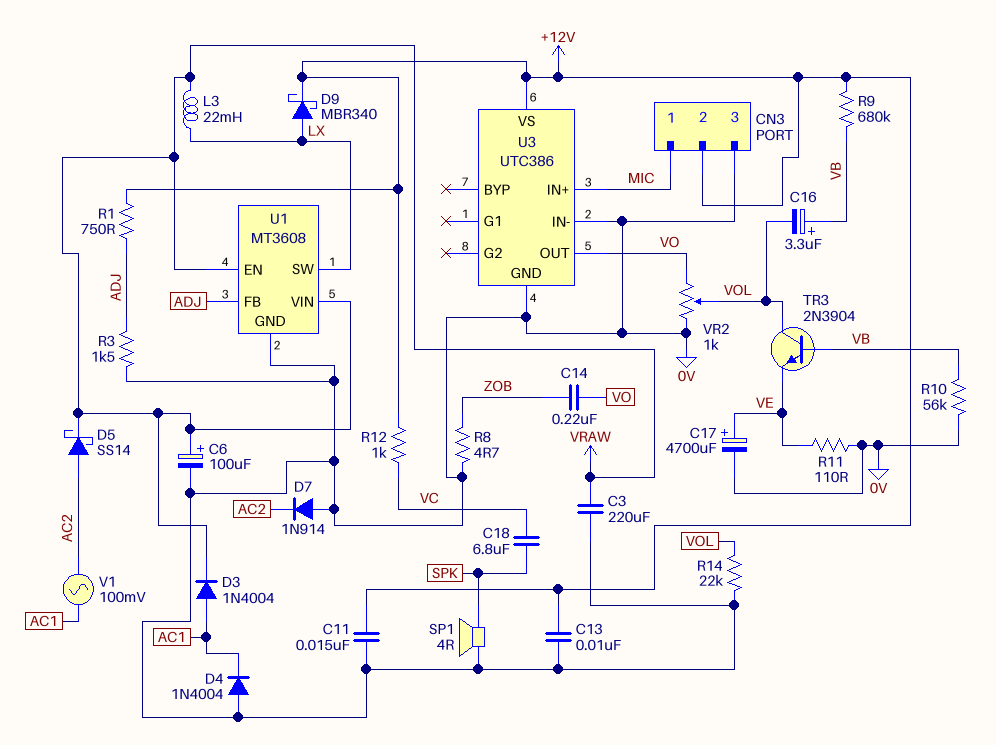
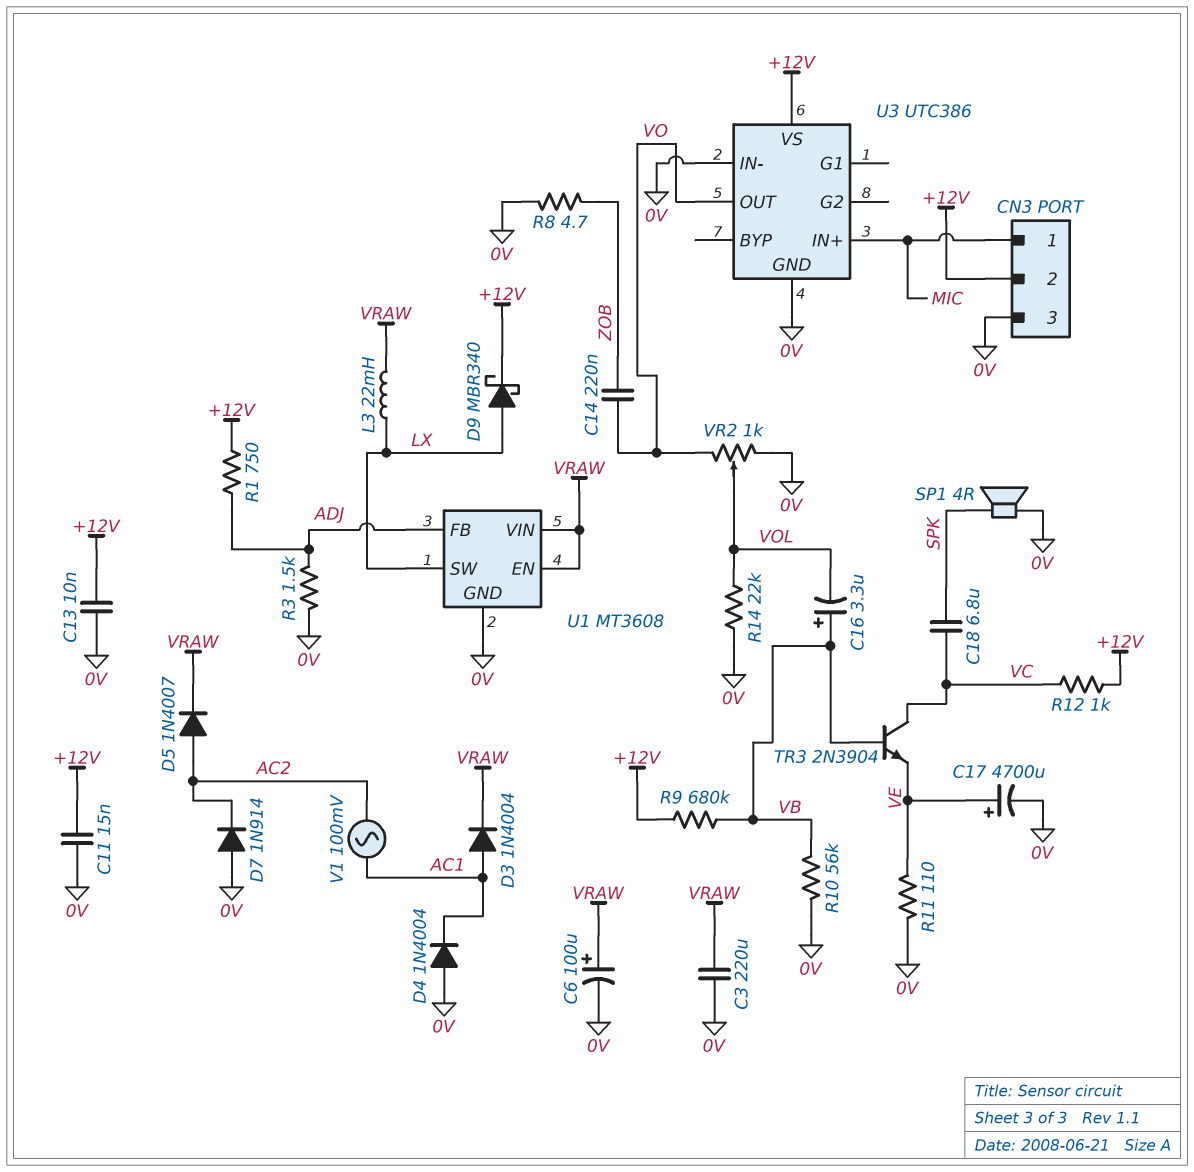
D5: schottky SS14 (A AC2, K VRAW) -> diode 1N4007 (A AC2, K VRAW)
TR3: NPN 2N3904 (B VB, C VOL, E VE) -> NPN 2N3904 (B VB, C VC, E VE)

